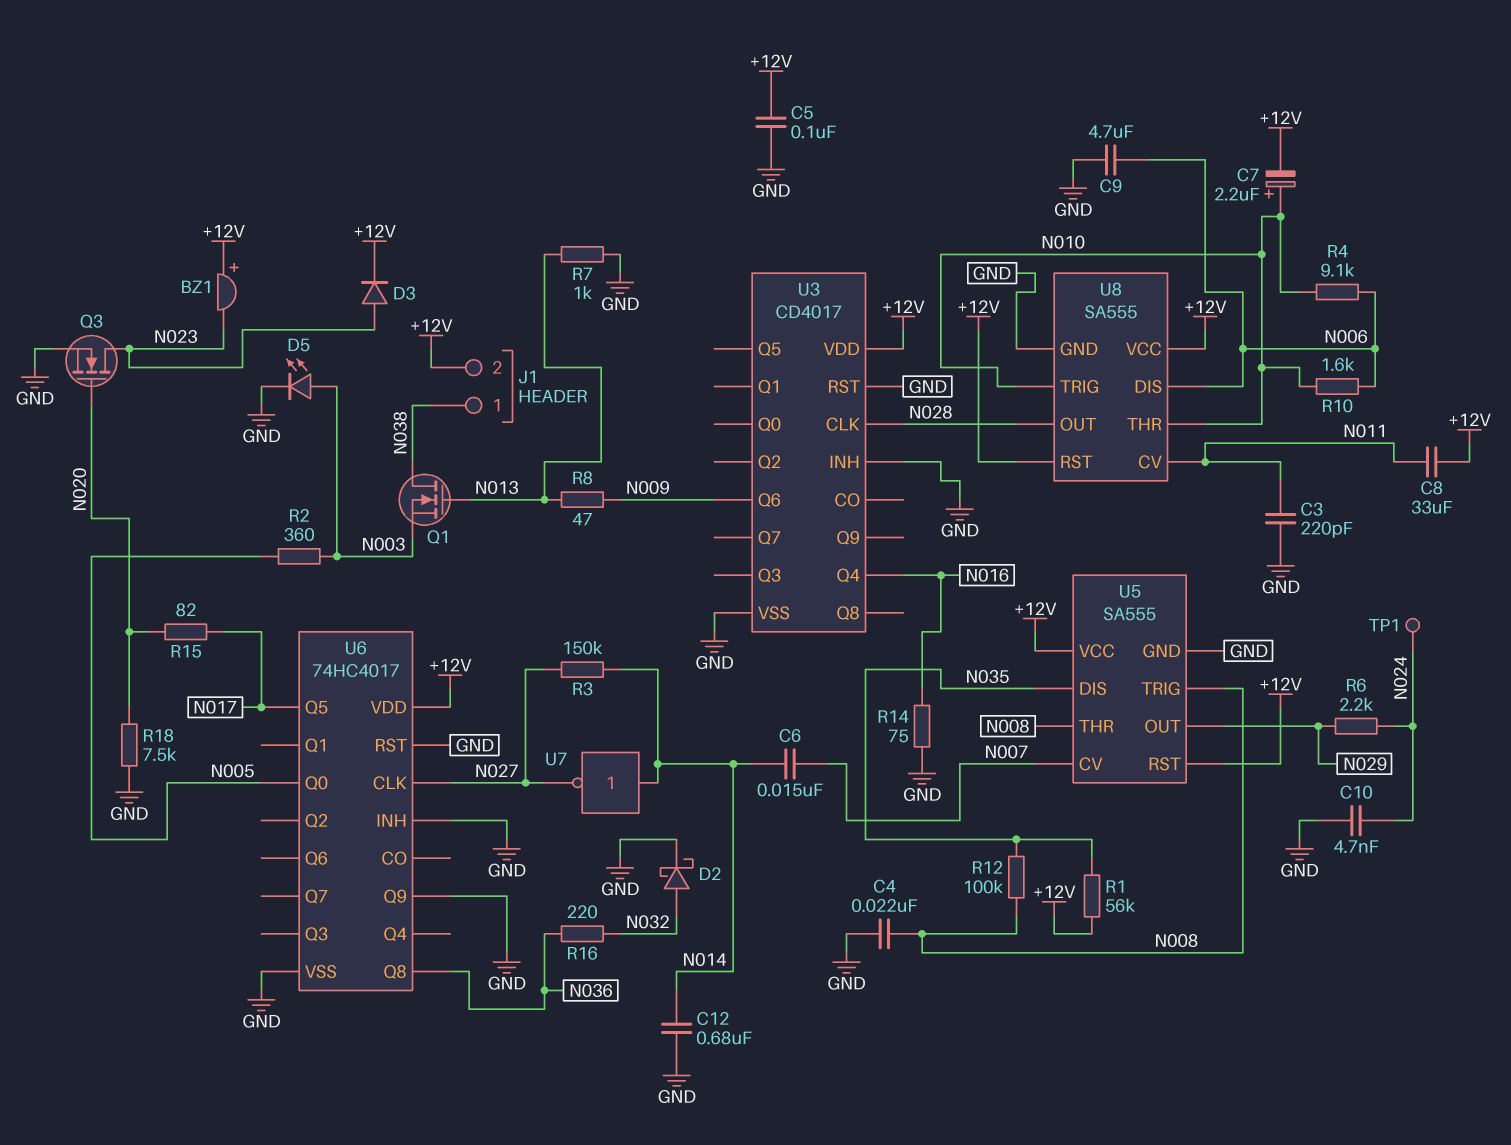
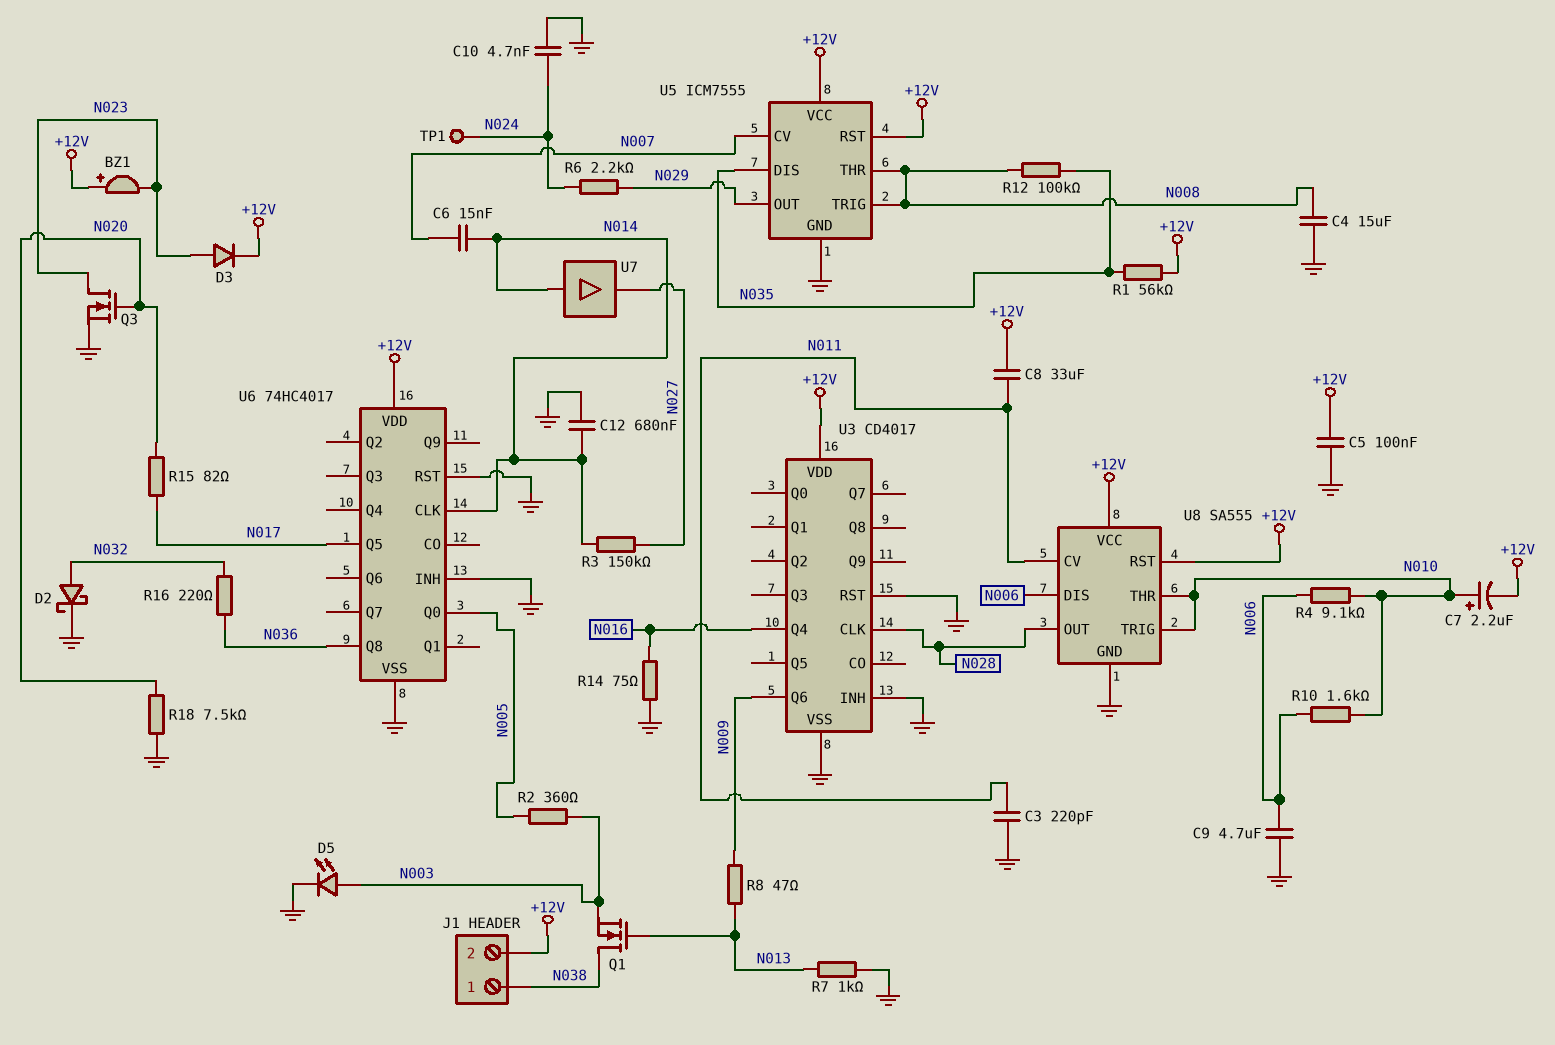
C4: 22nF (GND, N008) -> 15uF (GND, N008)
U5: SA555 -> ICM7555
U6 pin CLK: N027 -> N014
U6 pin Q9: GND -> none
U7: NOT (in N014, out N027) -> buffer (in N014, out N027)

